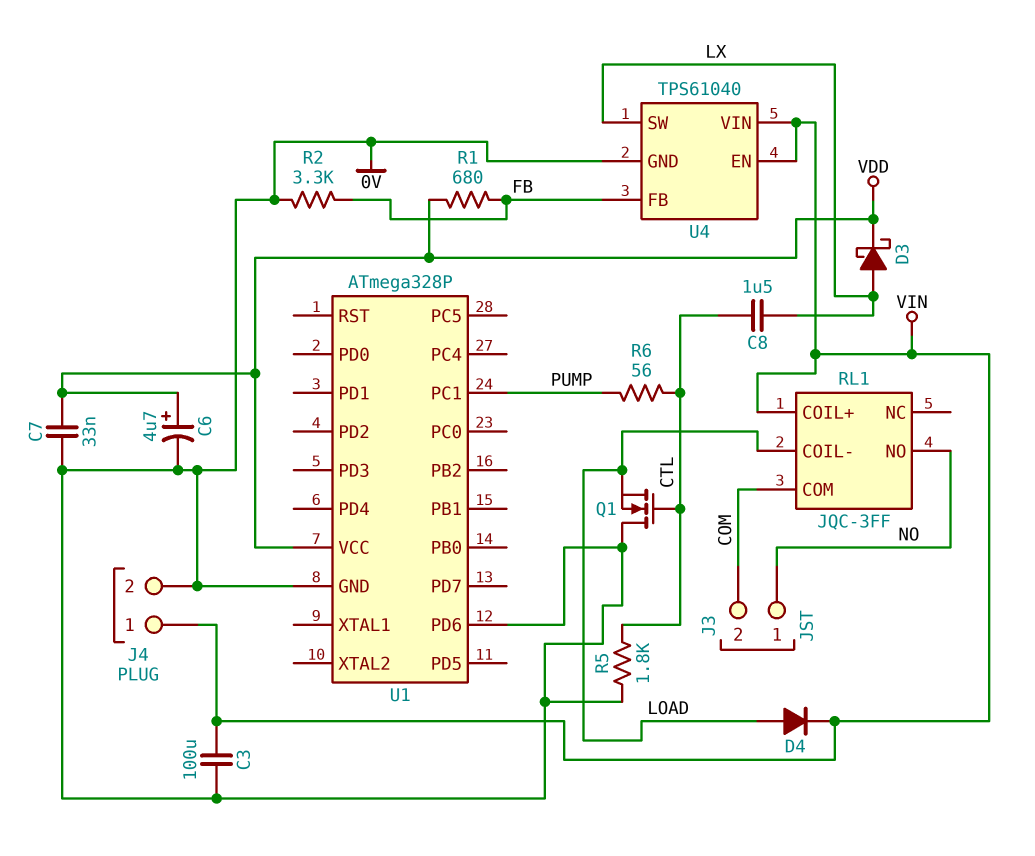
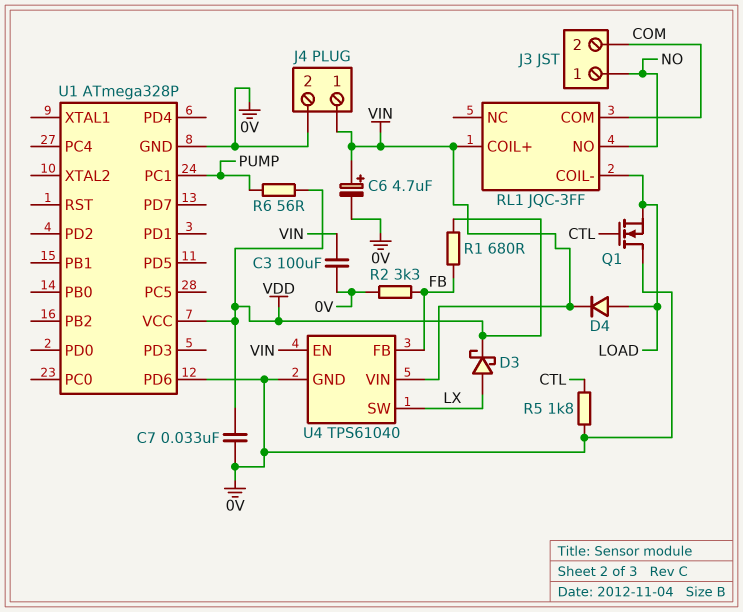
C6: 4.7uF (plus VDD, minus 0V) -> 4.7uF (plus VIN, minus 0V)
C8: 1.5uF (CTL, LX) -> none
R6: 56 (CTL, PUMP) -> 56 (PUMP, VDD)

